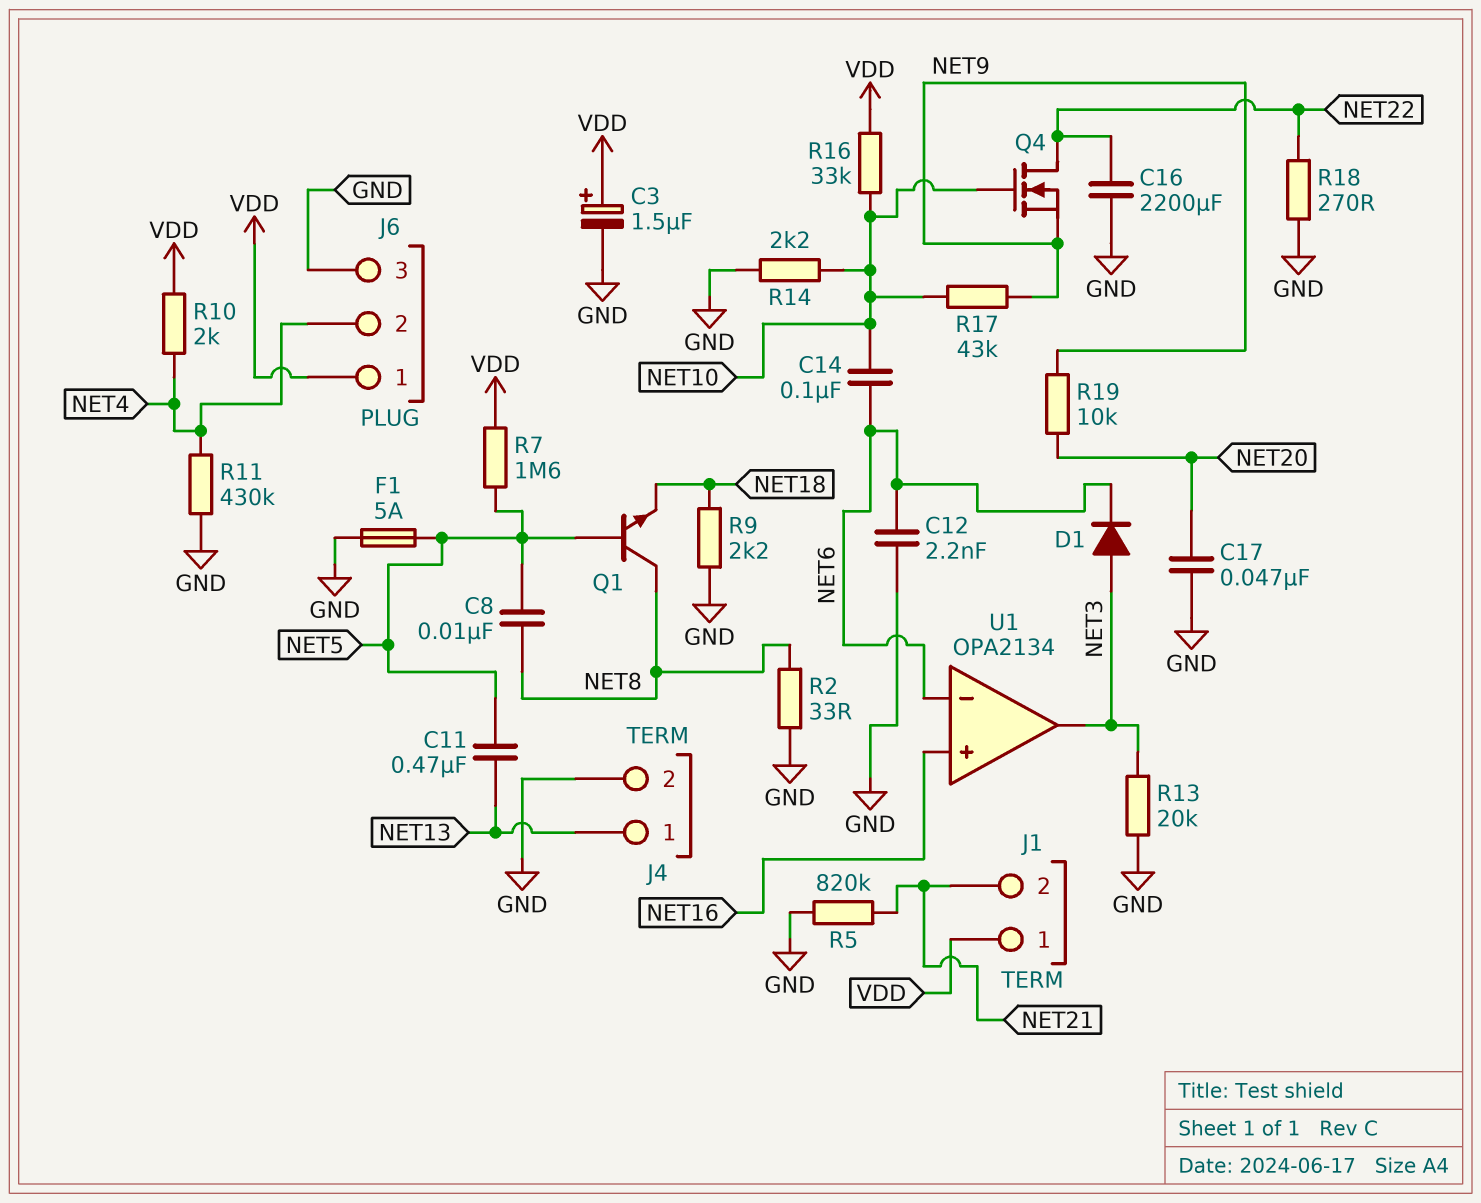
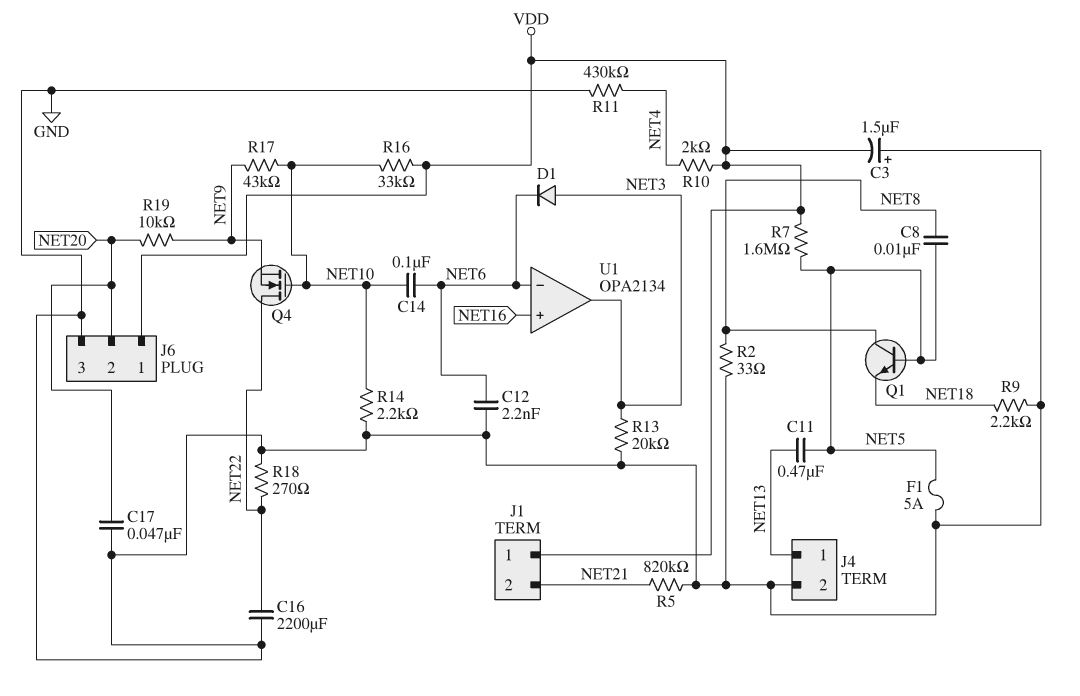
C3: 1.5uF (plus VDD, minus GND) -> 1.5uF (plus GND, minus VDD)
J6 pin 2: NET4 -> NET20

